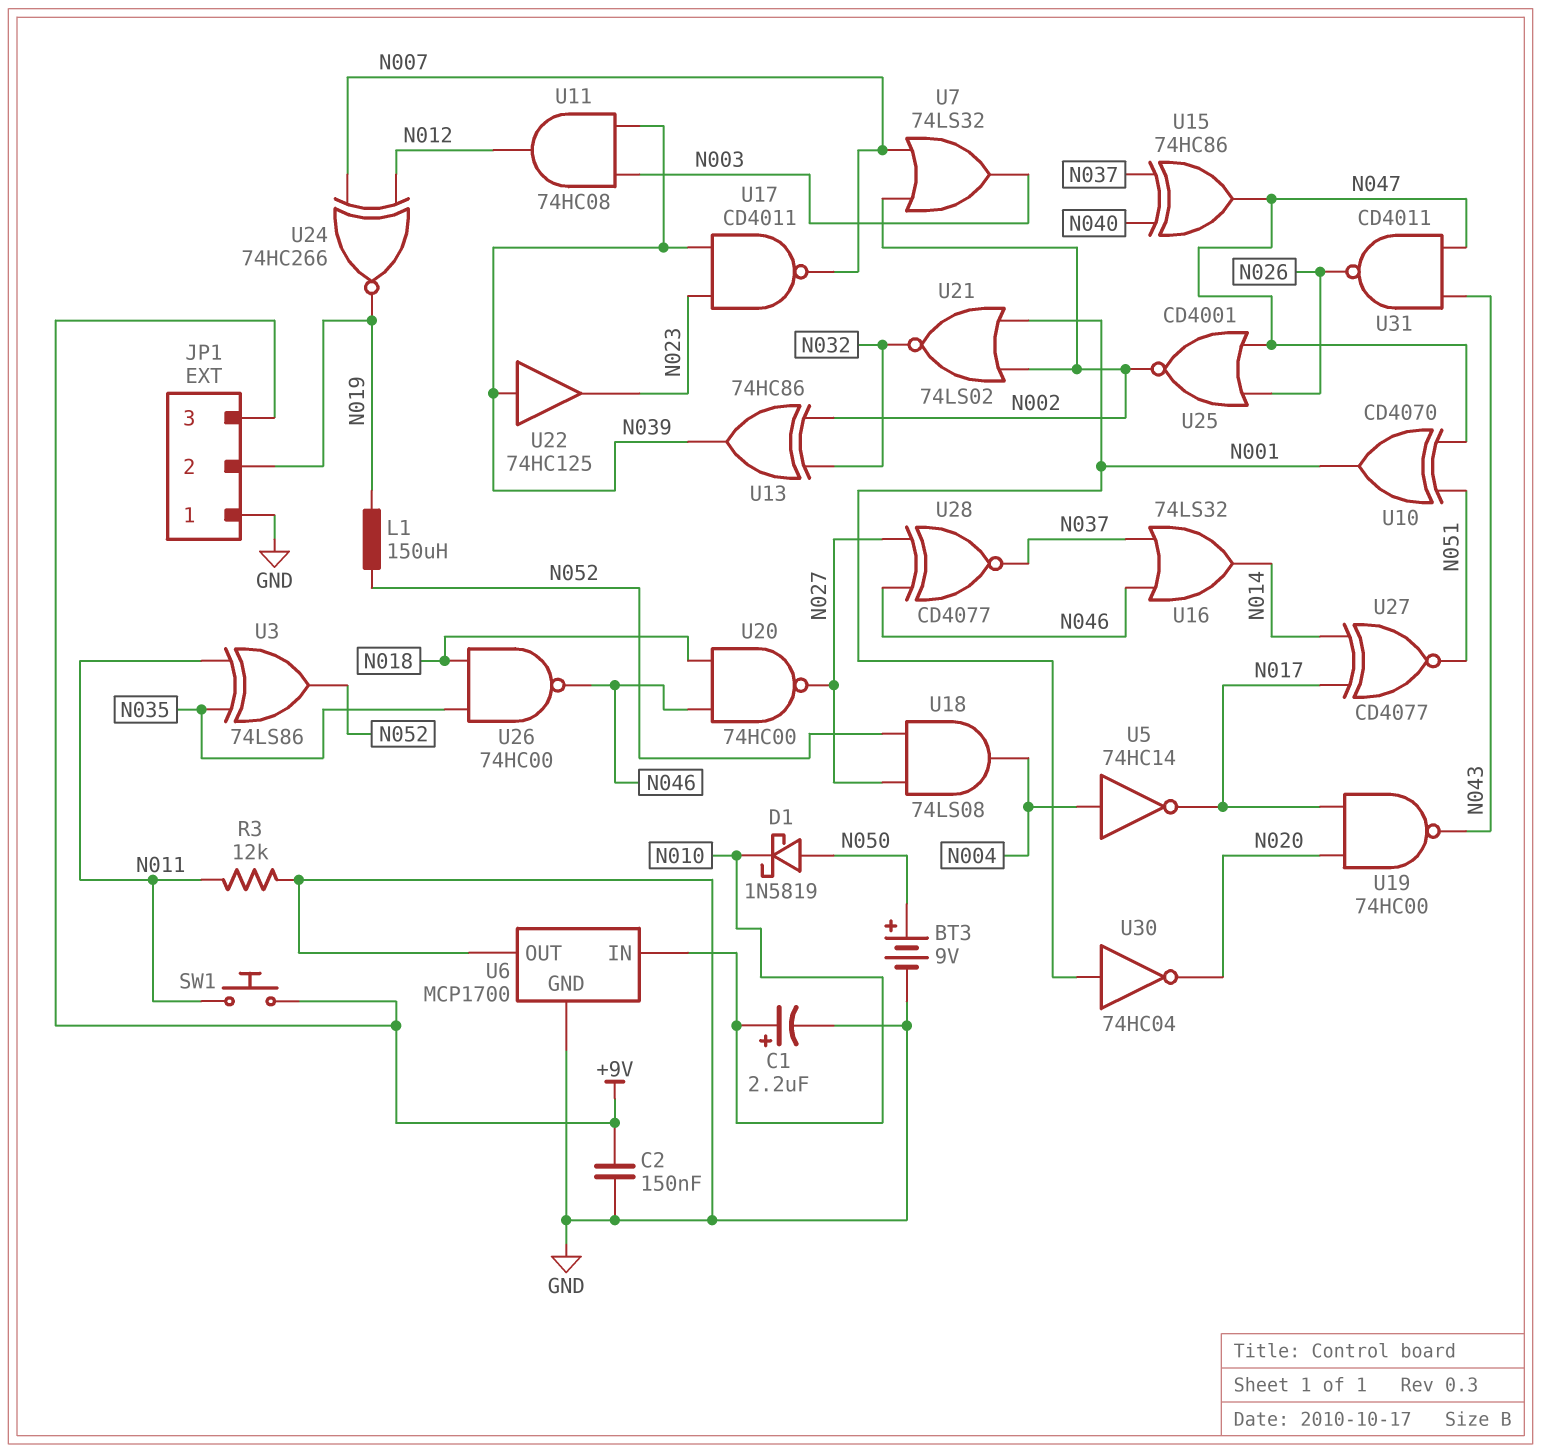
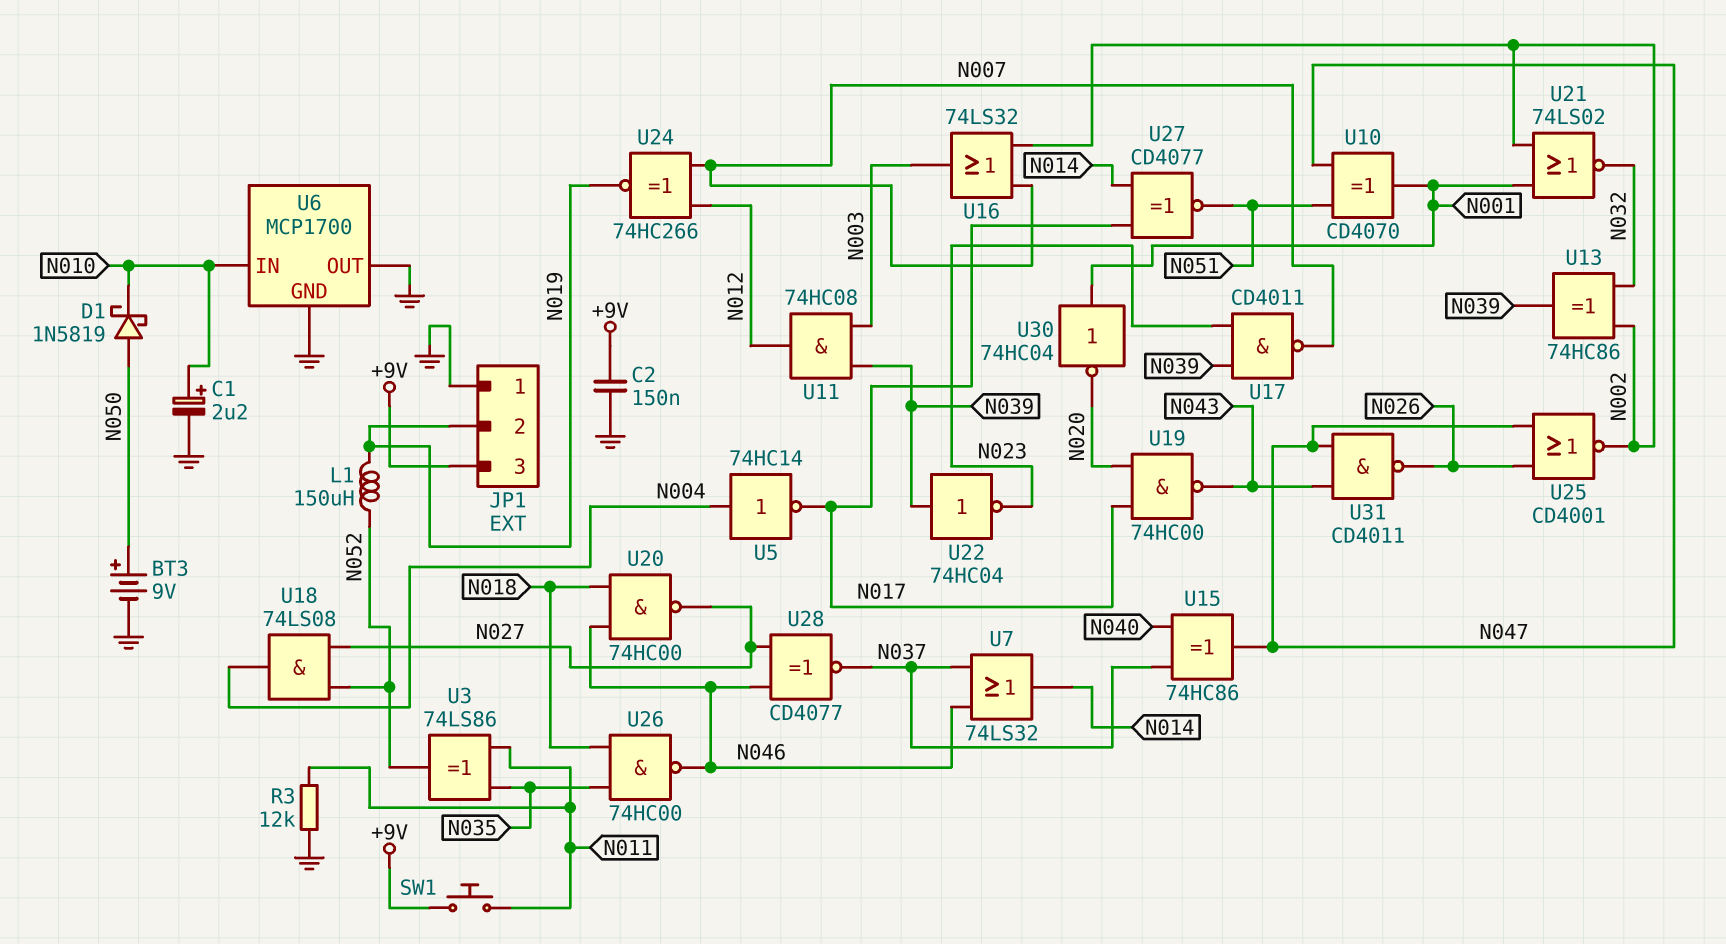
U7: OR 74LS32 (in N002, in N007, out N003) -> OR 74LS32 (in N037, in N046, out N014)
U16: OR 74LS32 (in N037, in N046, out N014) -> OR 74LS32 (in N002, in N007, out N003)
U22: buffer 74HC125 (in N039, out N023) -> NOT 74HC04 (in N039, out N023)

